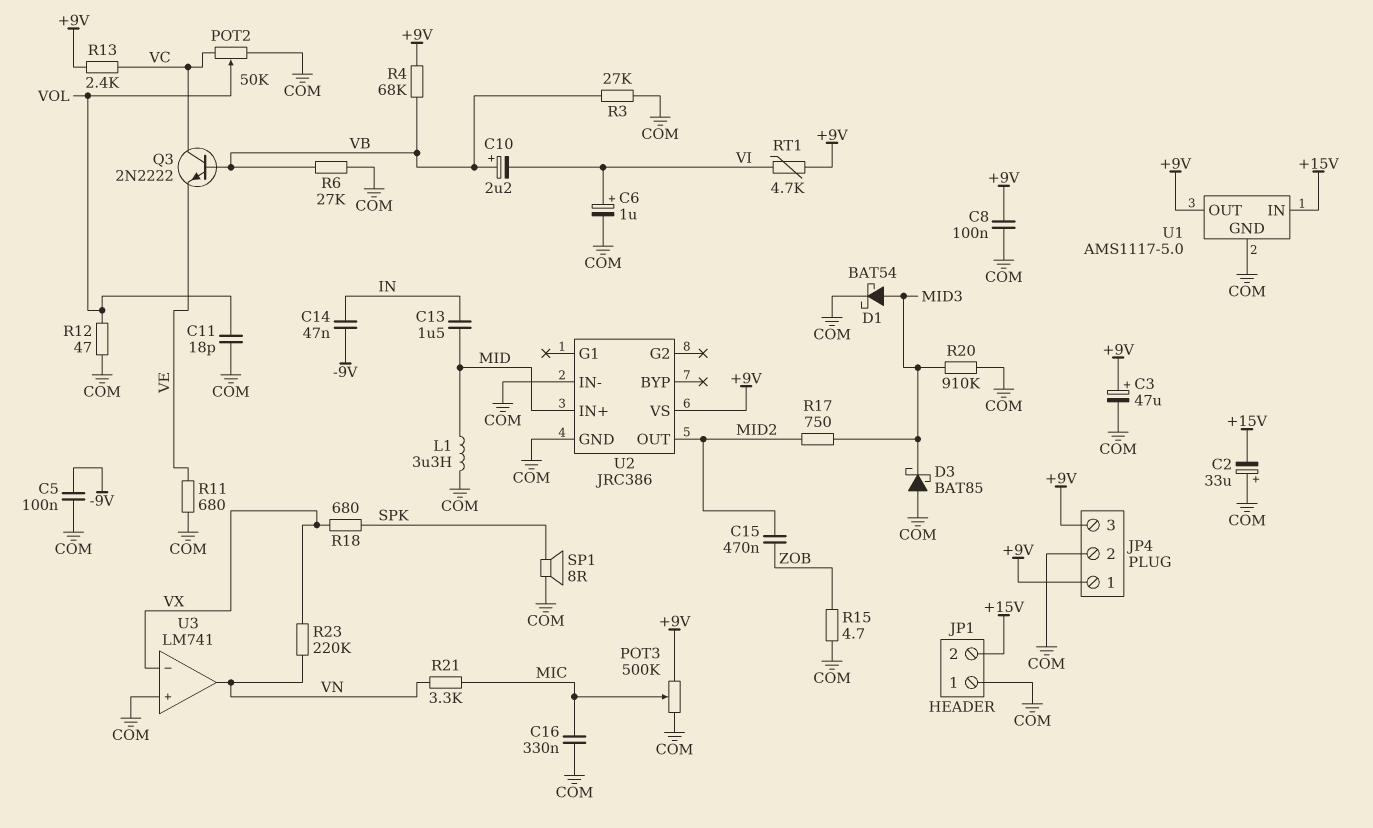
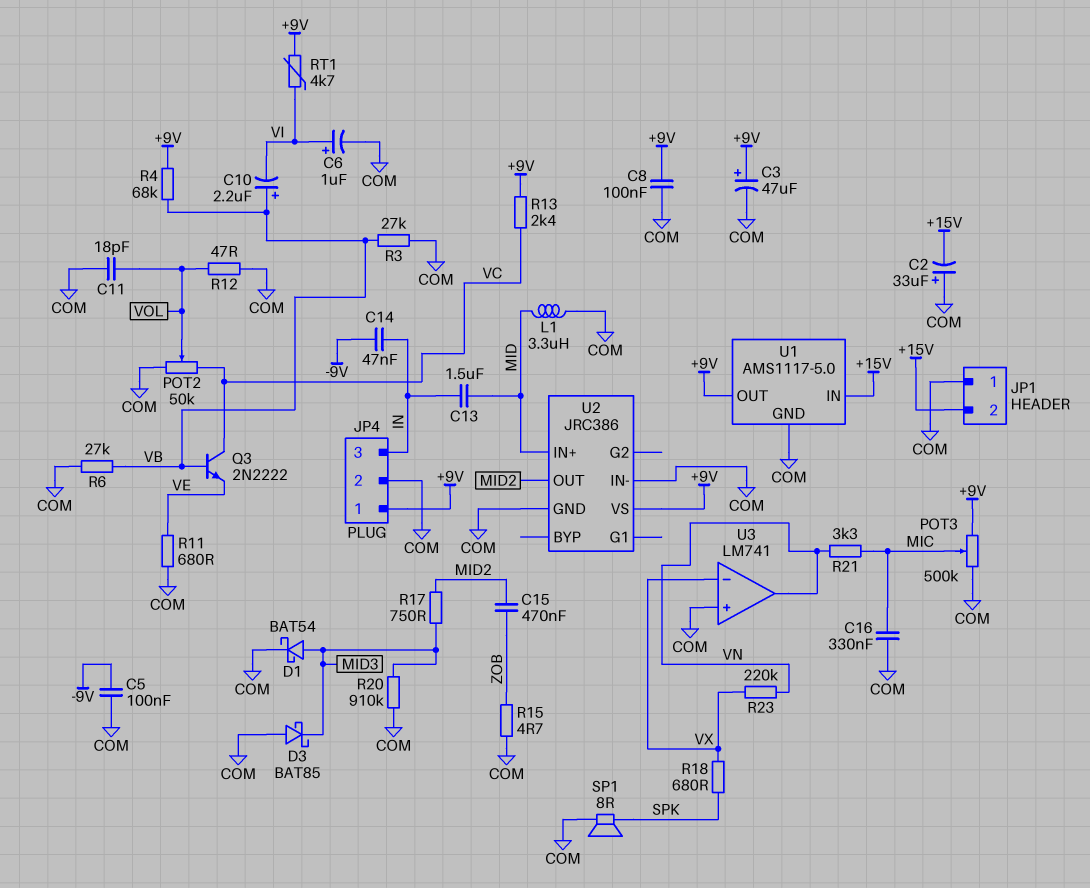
JP4 pin 3: +9V -> IN

